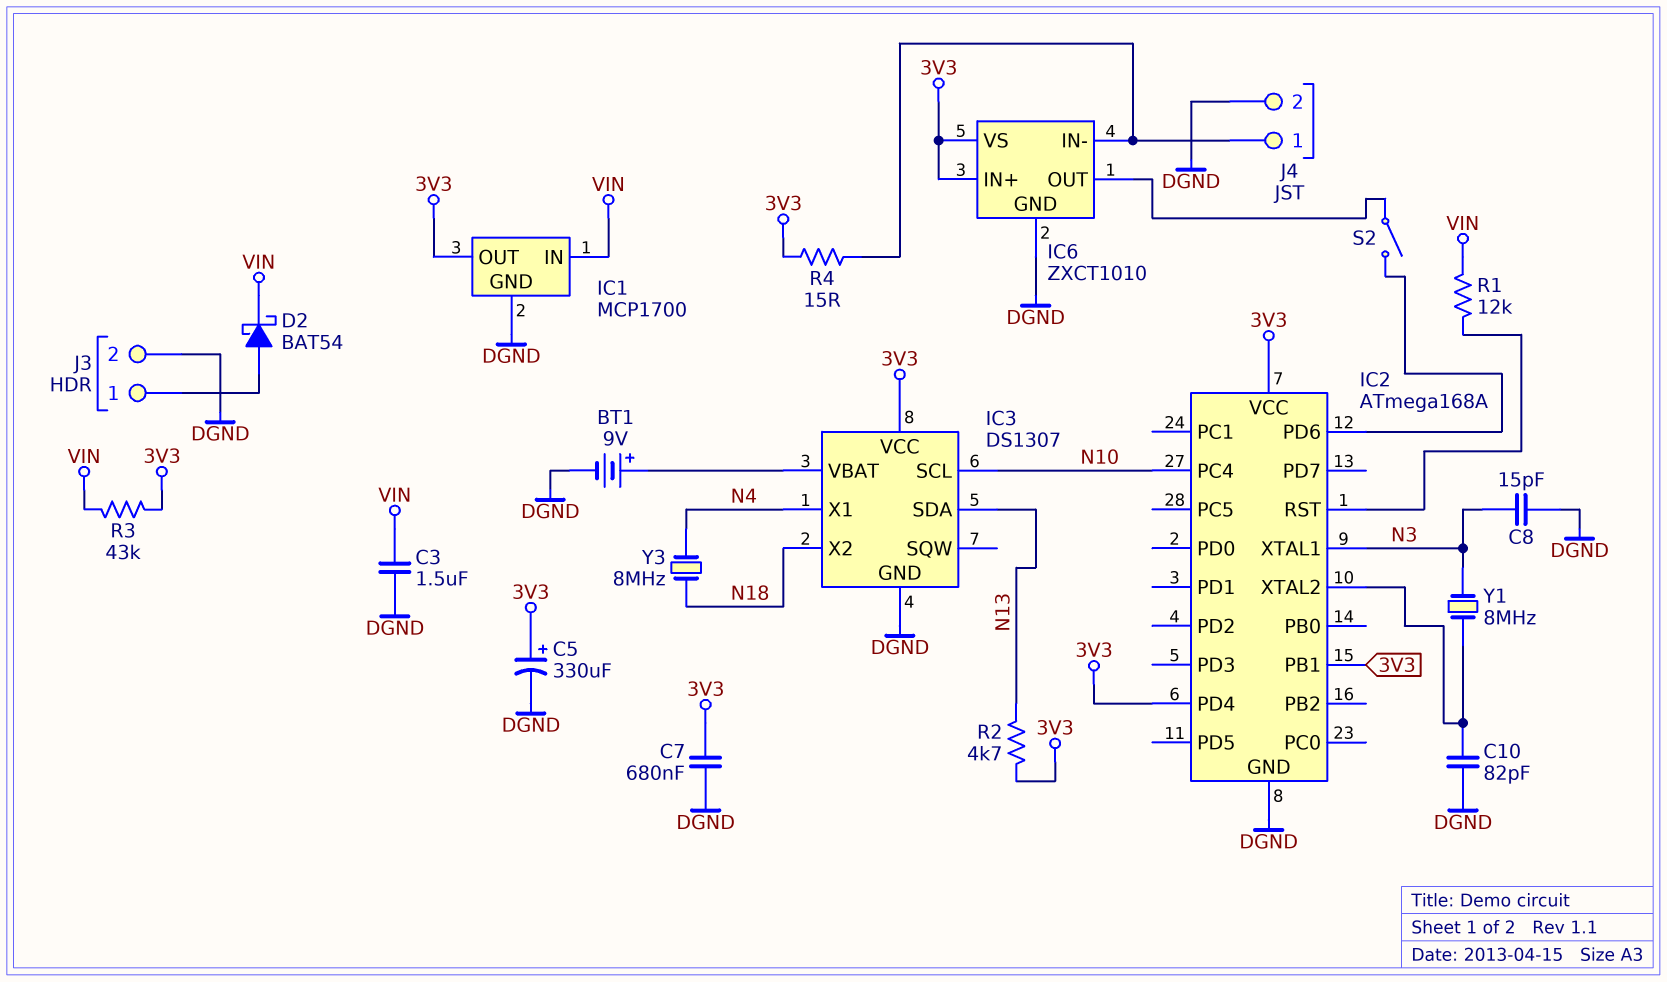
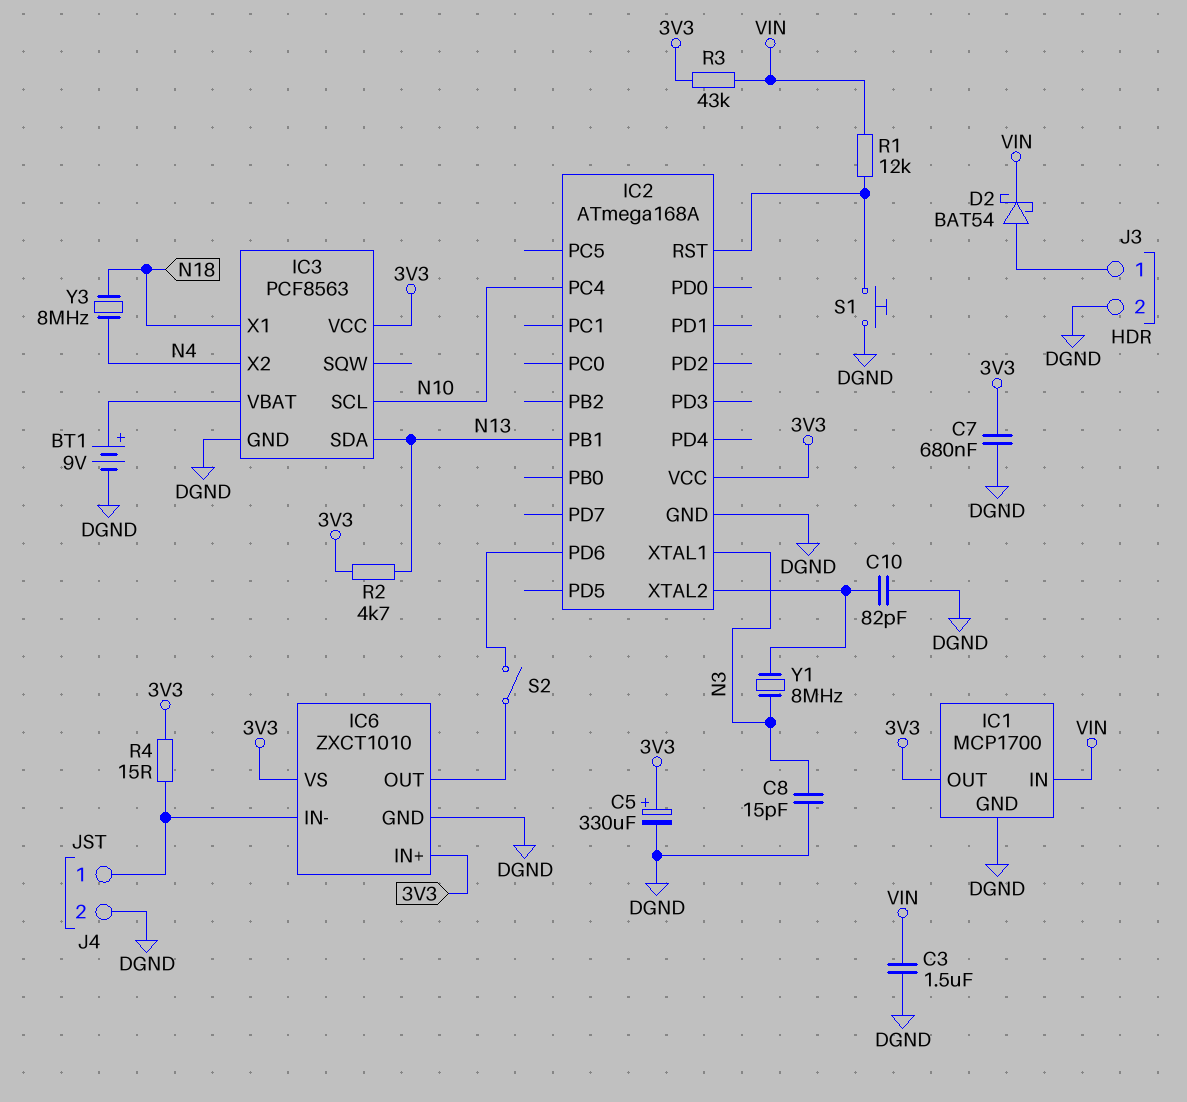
IC2 pin PB1: 3V3 -> N13
IC2 pin PD4: 3V3 -> none
IC3: DS1307 -> PCF8563
IC3 pin X1: N4 -> N18
IC3 pin X2: N18 -> N4
S1: none -> button (DGND, IC2/RST)

